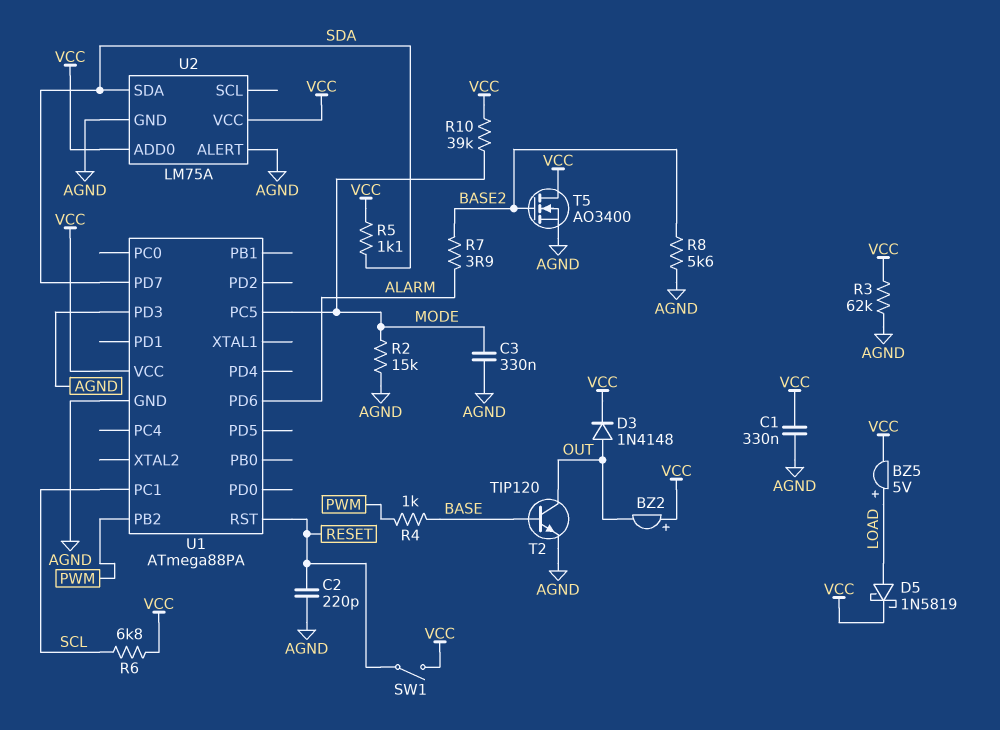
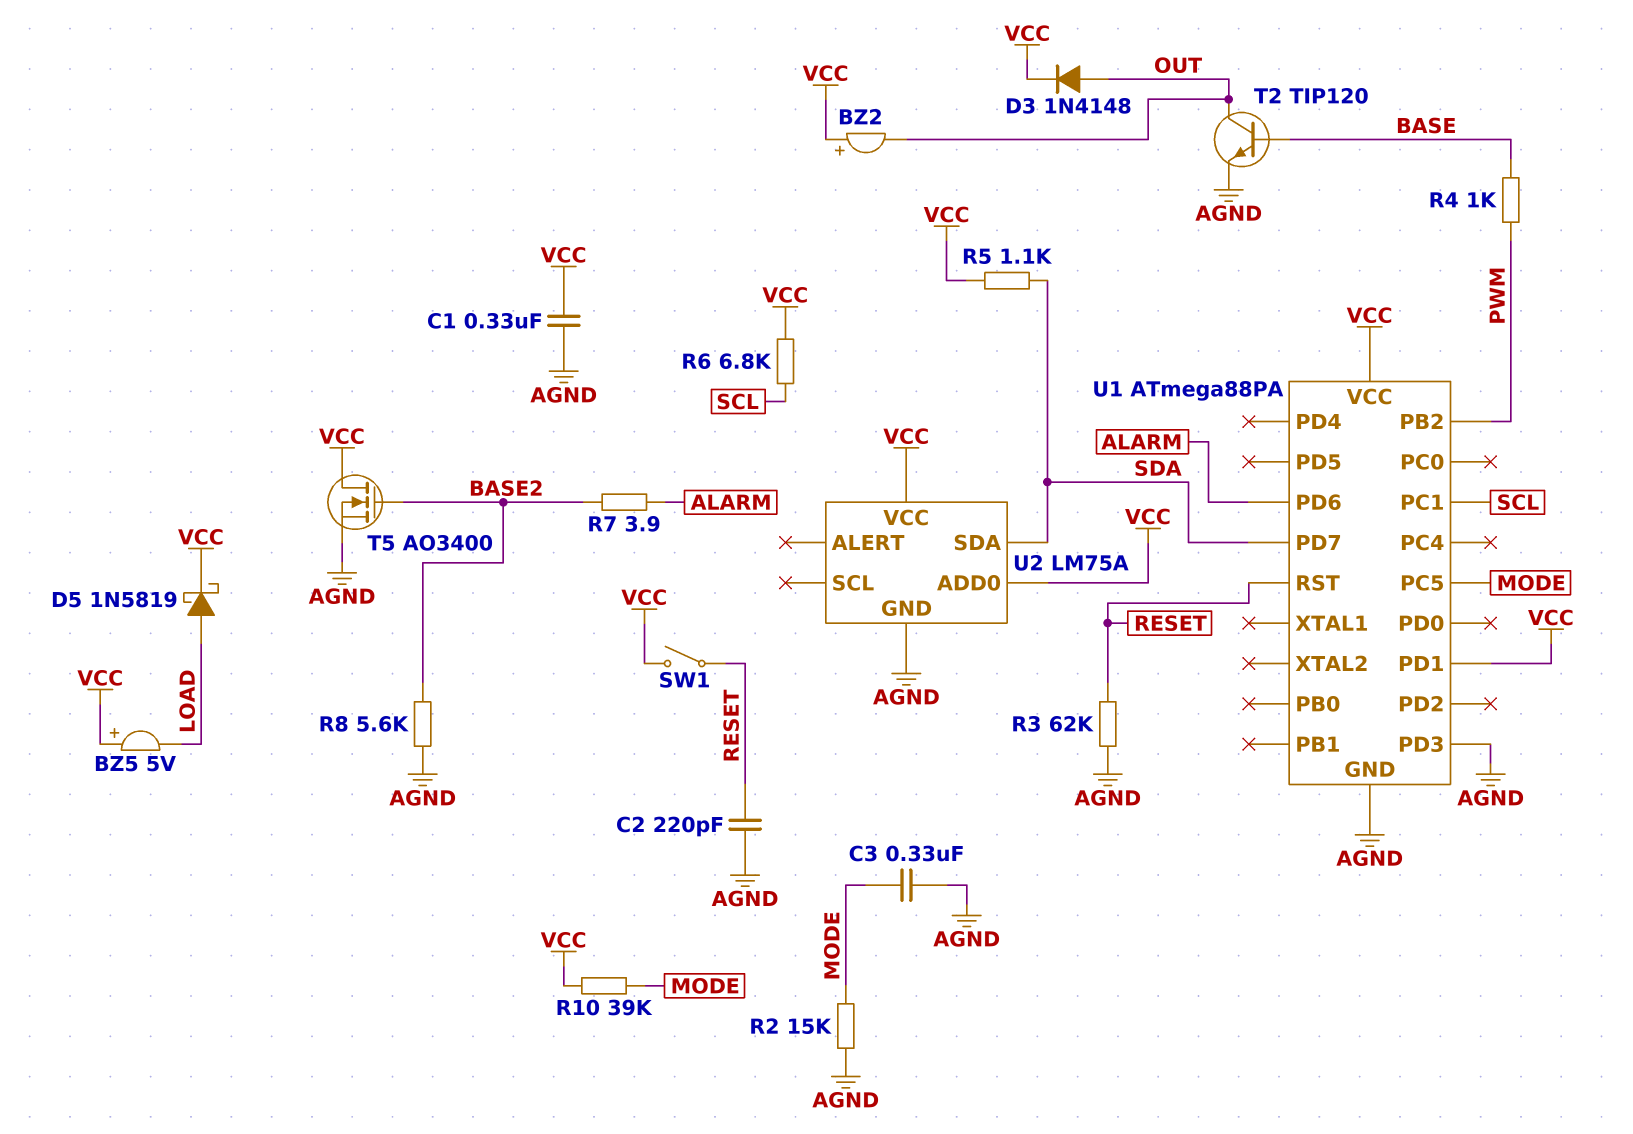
BZ5: buzzer 5V (plus LOAD, minus VCC) -> buzzer 5V (plus VCC, minus LOAD)
R3: 62k (AGND, VCC) -> 62k (AGND, RESET)
U1 pin PD1: none -> VCC
U2 pin ALERT: AGND -> none

